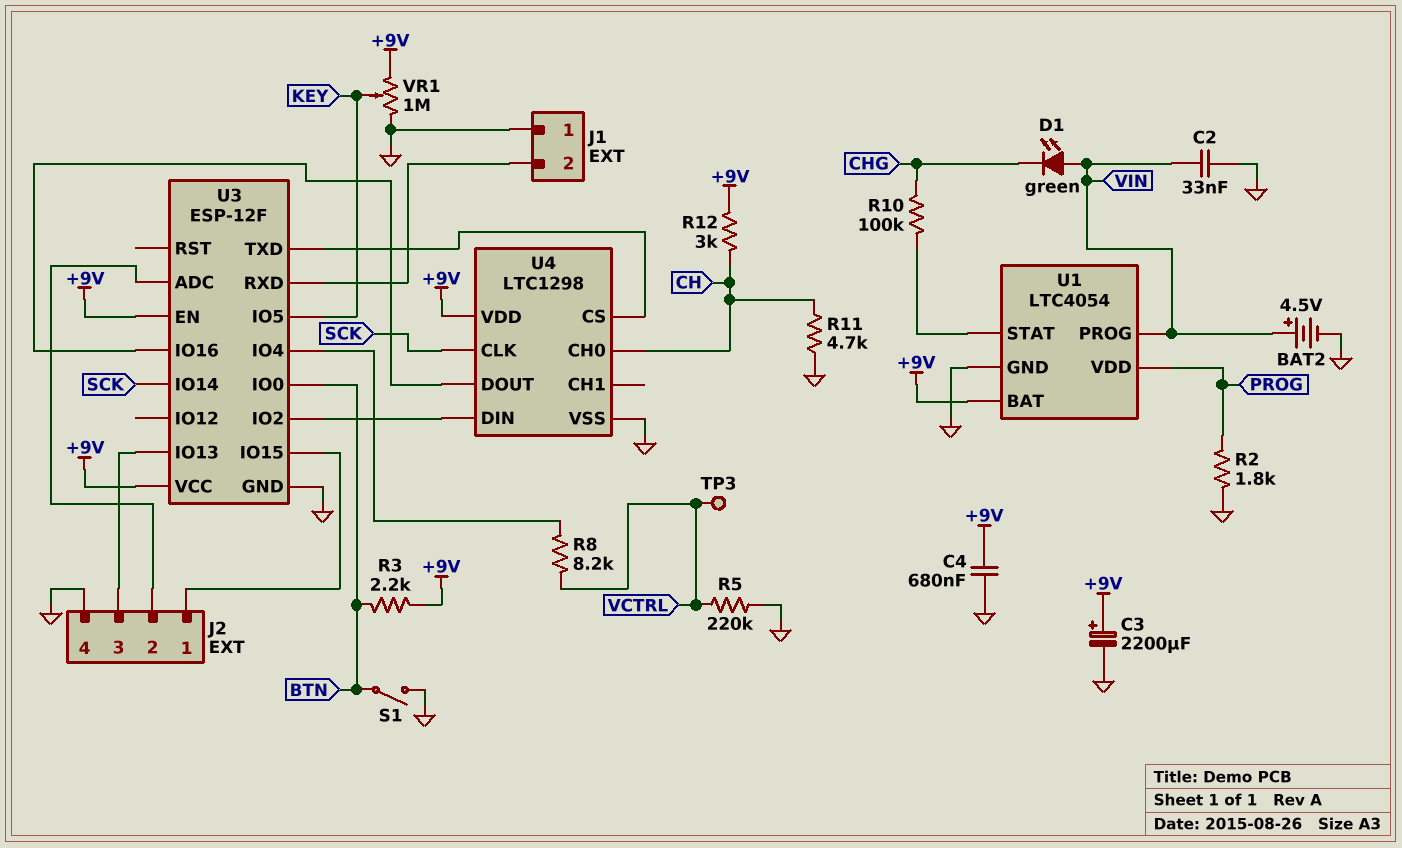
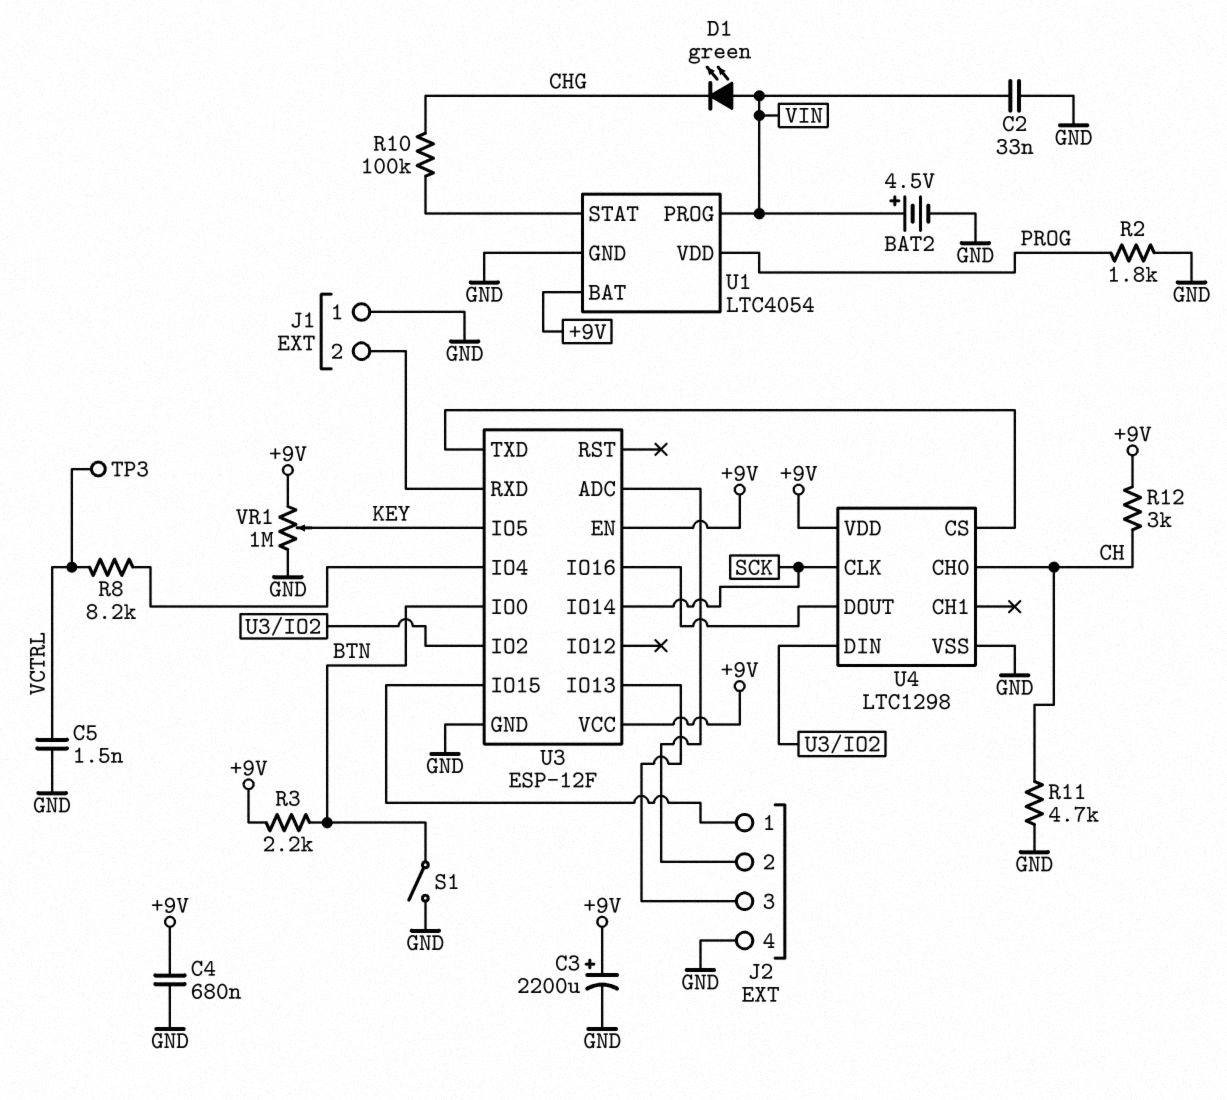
C5: none -> 1.5nF (GND, VCTRL)
R5: 220k (GND, VCTRL) -> none

